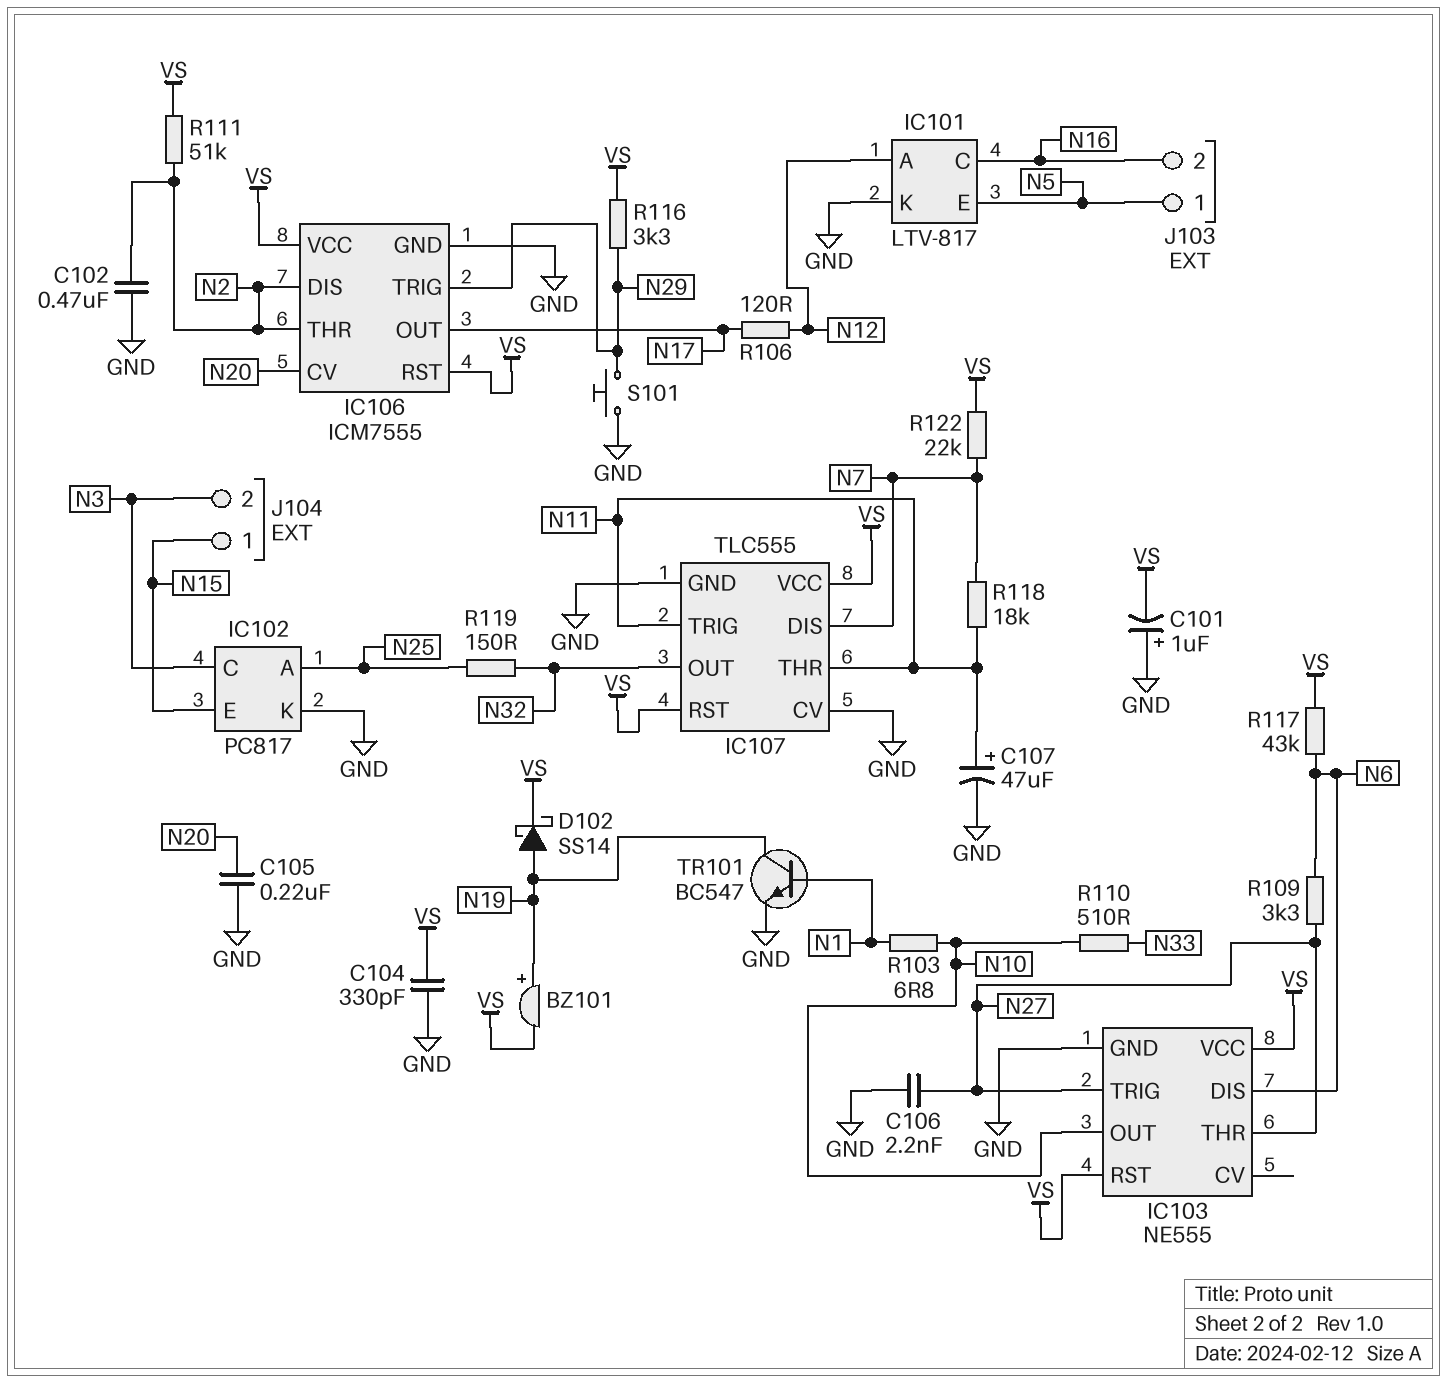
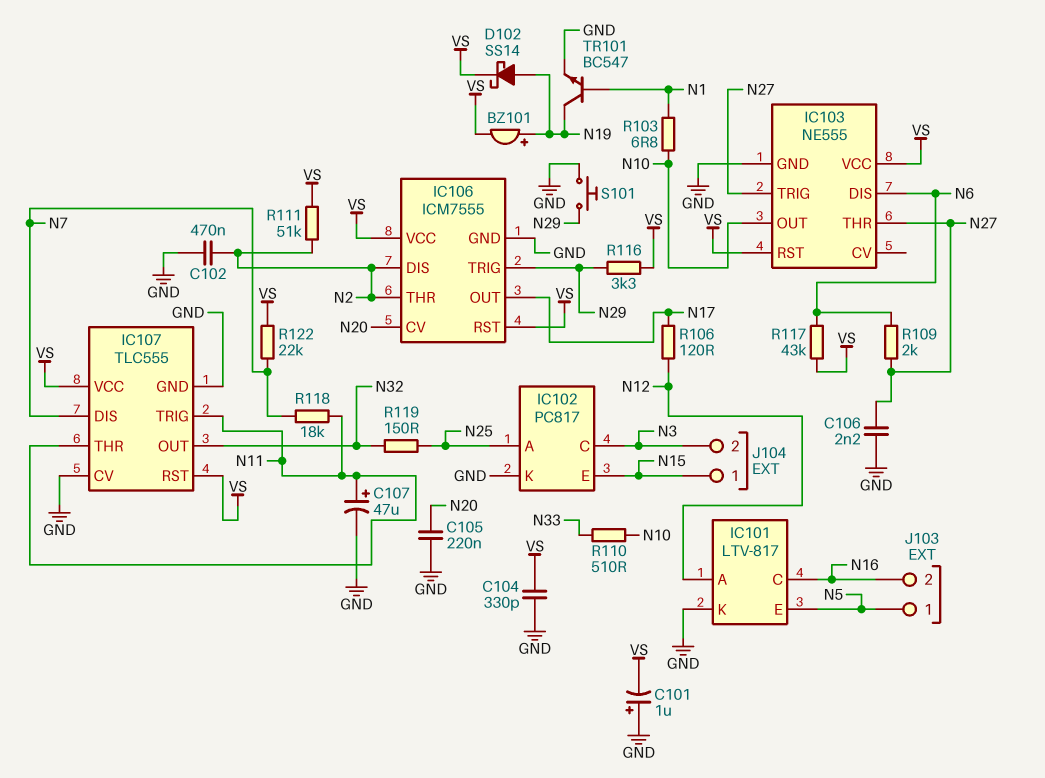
R109: 3.3k (N6, N27) -> 2k (N6, N27)

